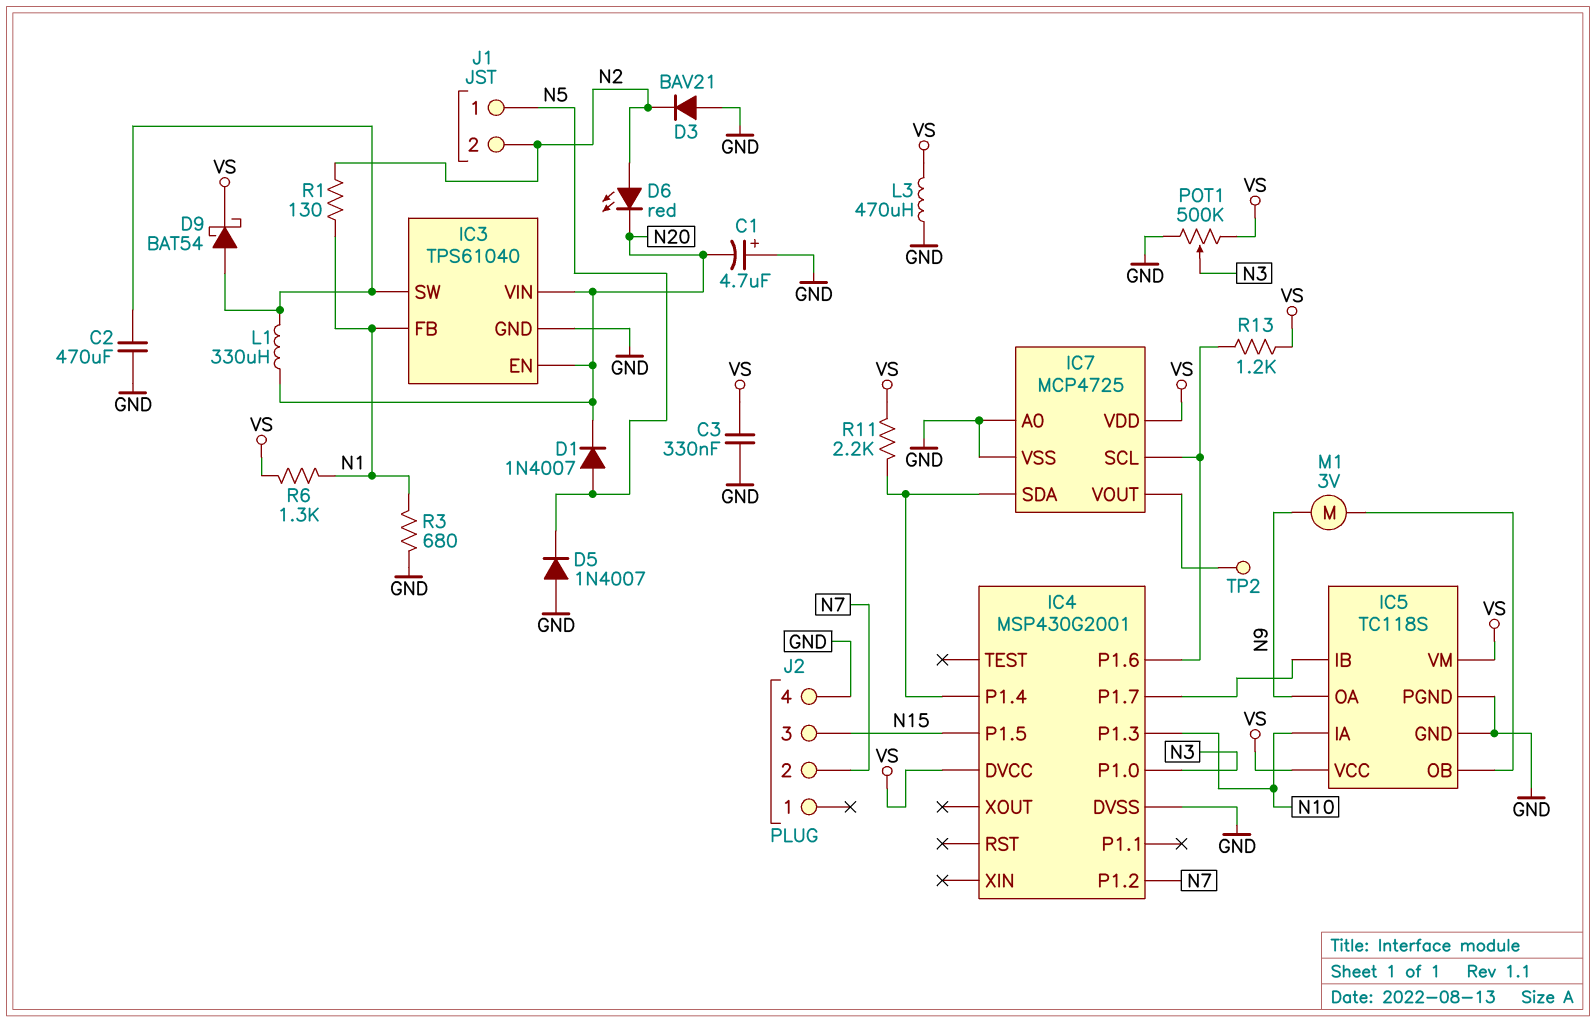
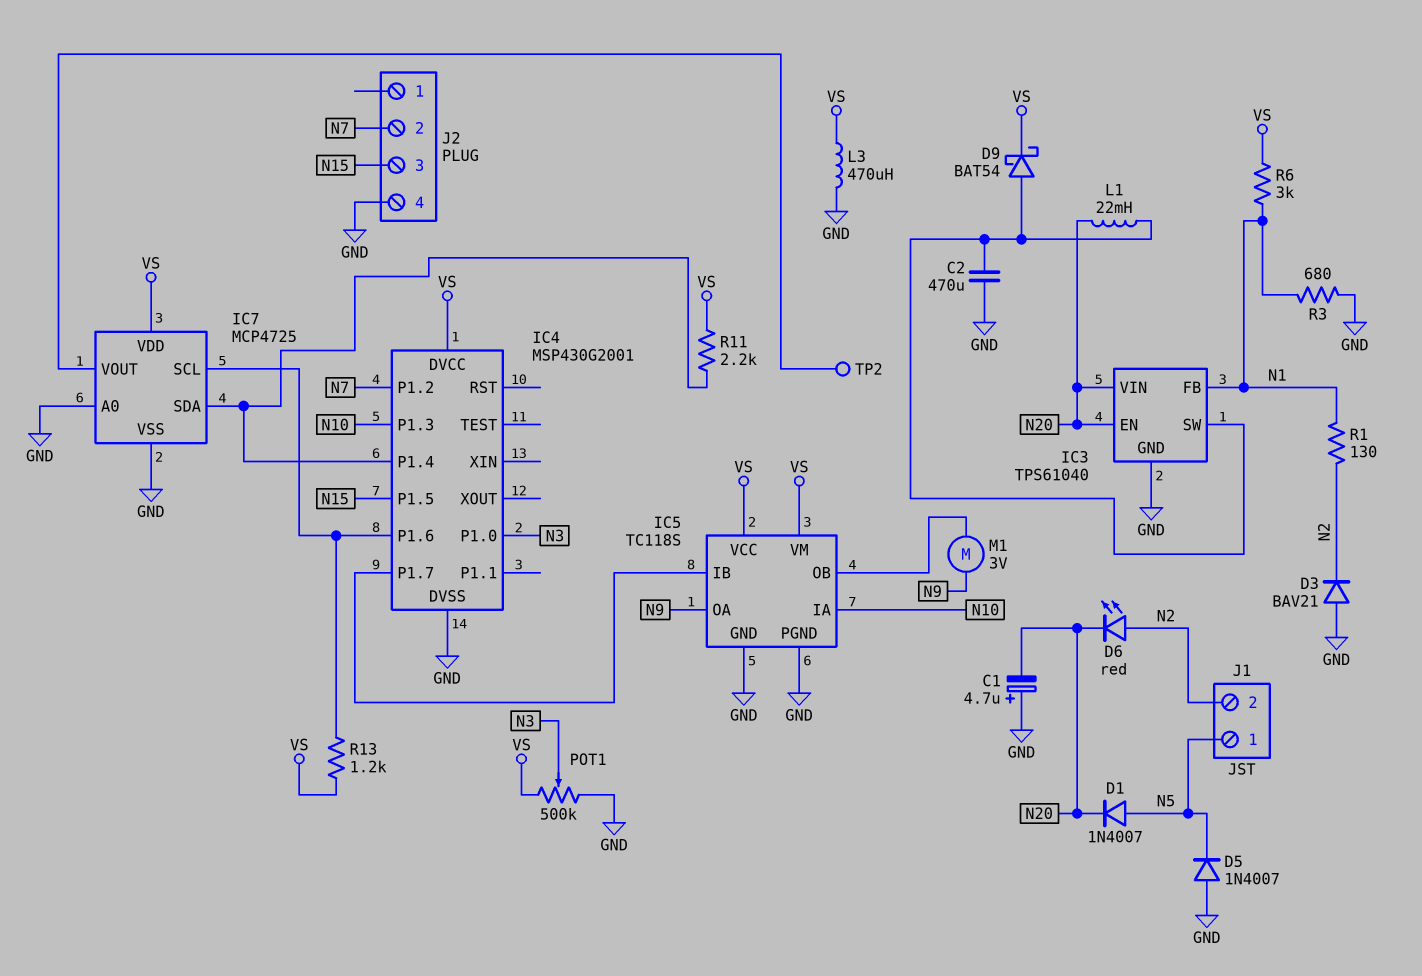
C3: 330nF (GND, VS) -> none
L1: 330uH (IC3/SW, N20) -> 22mH (IC3/SW, N20)
R6: 1.3k (N1, VS) -> 3k (N1, VS)

